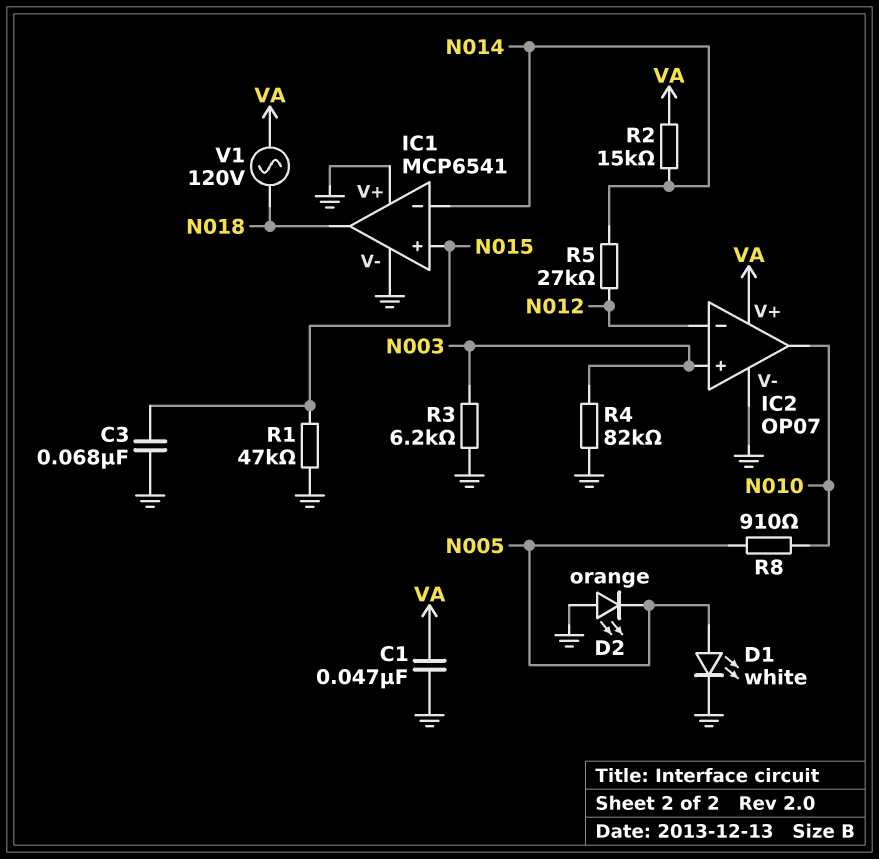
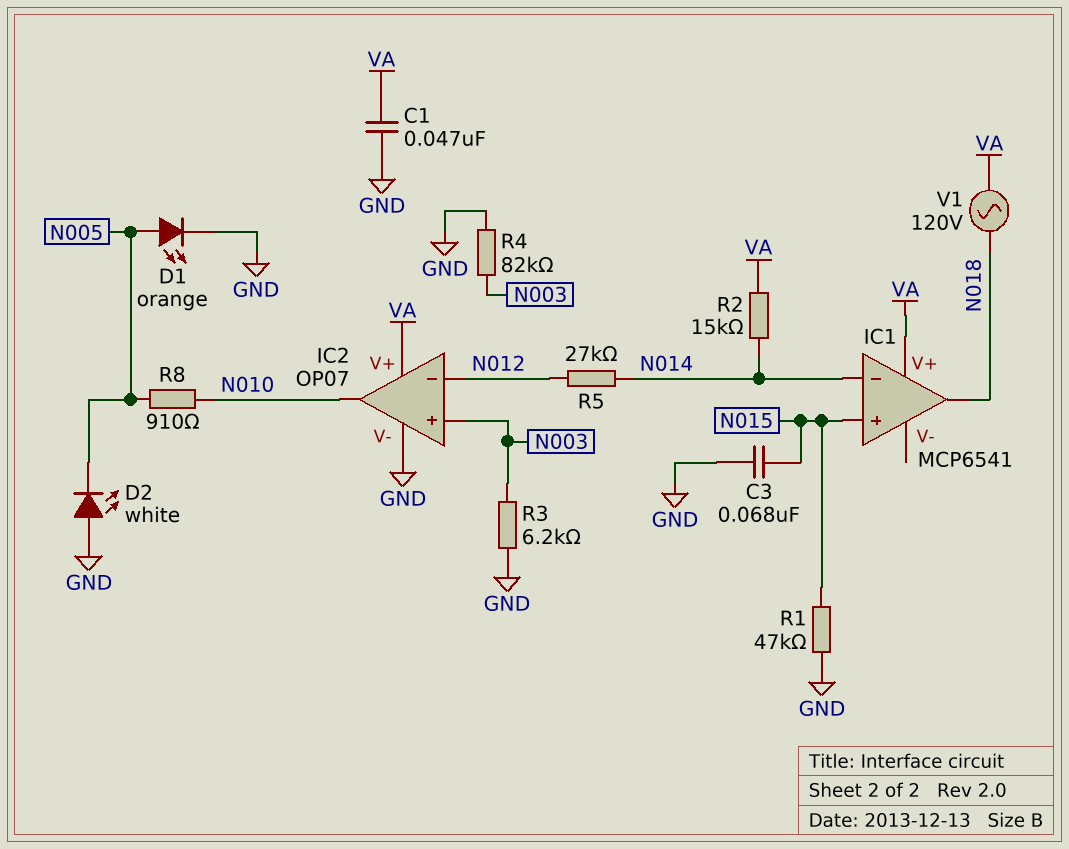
D1: LED white (A N005, K GND) -> LED orange (A N005, K GND)
D2: LED orange (A GND, K N005) -> LED white (A GND, K N005)
IC1 pin V+: GND -> VA
IC1 pin V-: GND -> none

